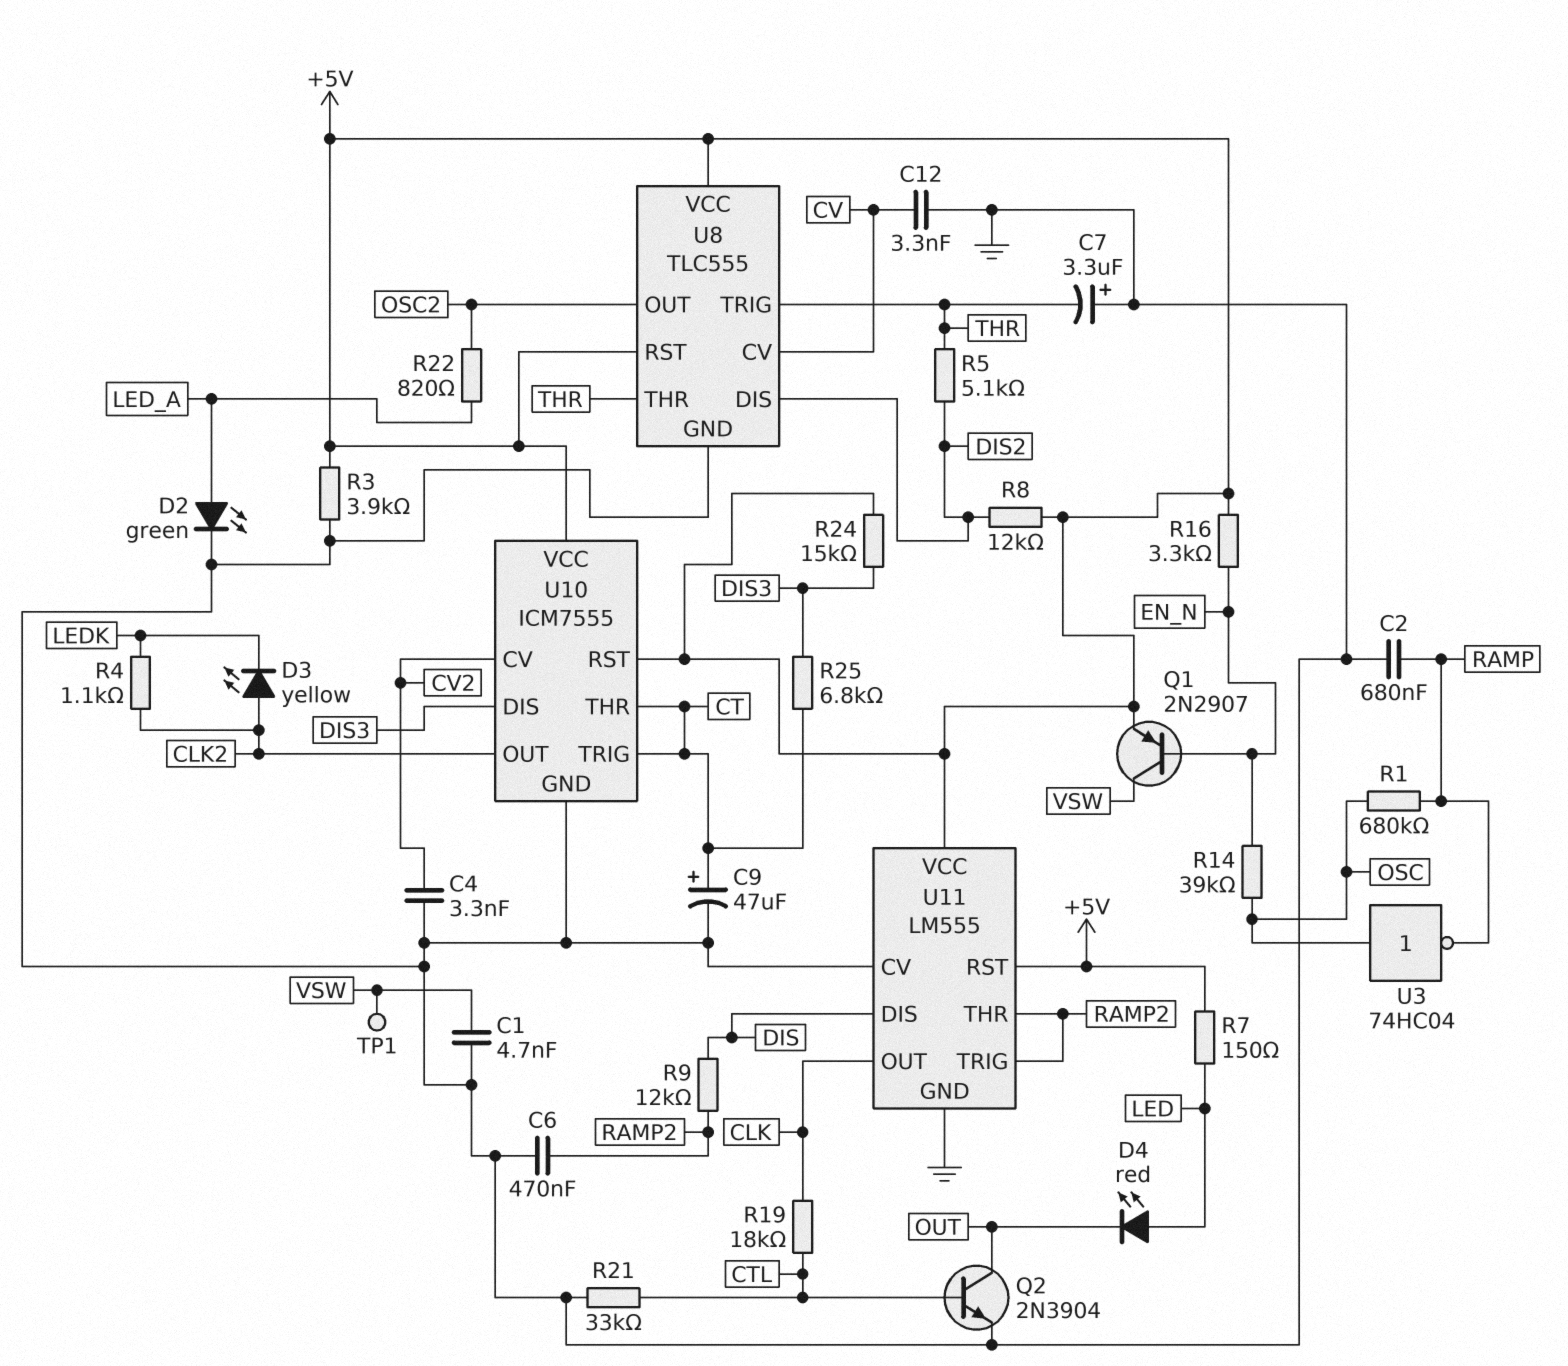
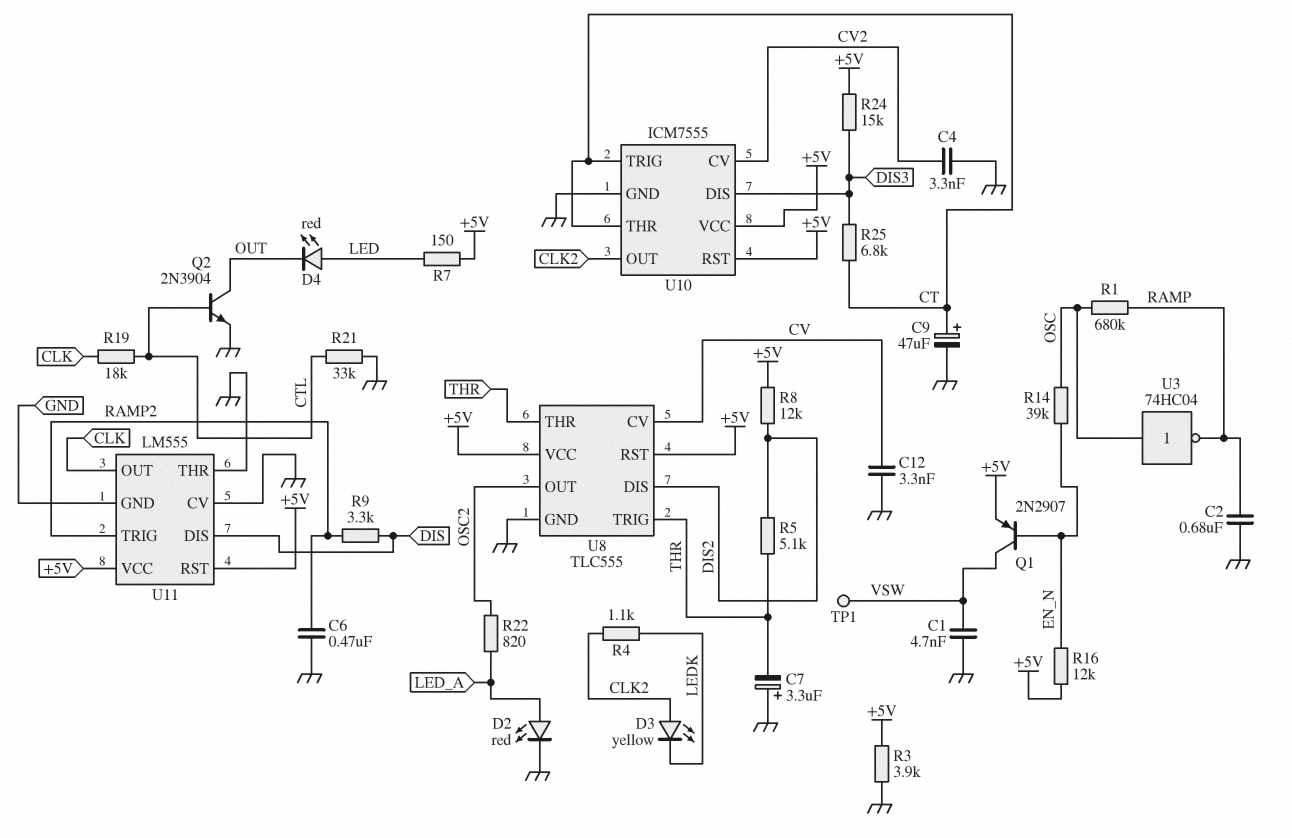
D2: LED green (A LED_A, K GND) -> LED red (A LED_A, K GND)
R9: 12k (DIS, RAMP2) -> 3.3k (DIS, RAMP2)
R16: 3.3k (+5V, EN_N) -> 12k (+5V, EN_N)
U11 pin THR: RAMP2 -> GND

